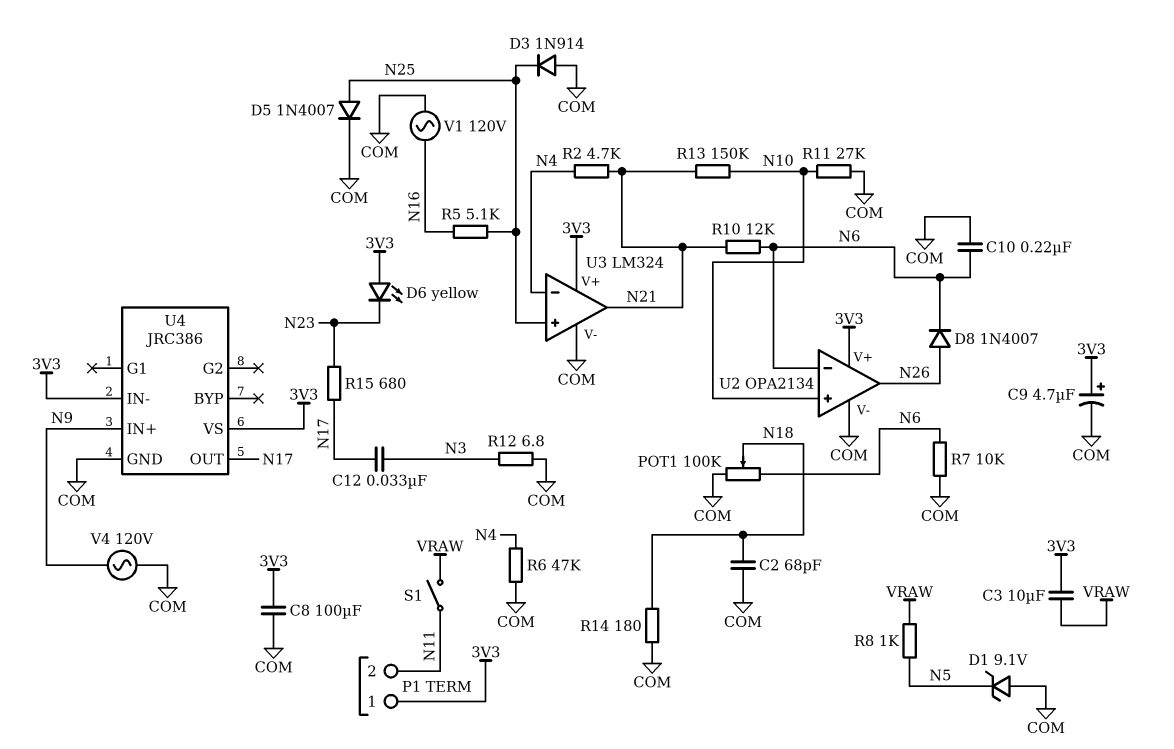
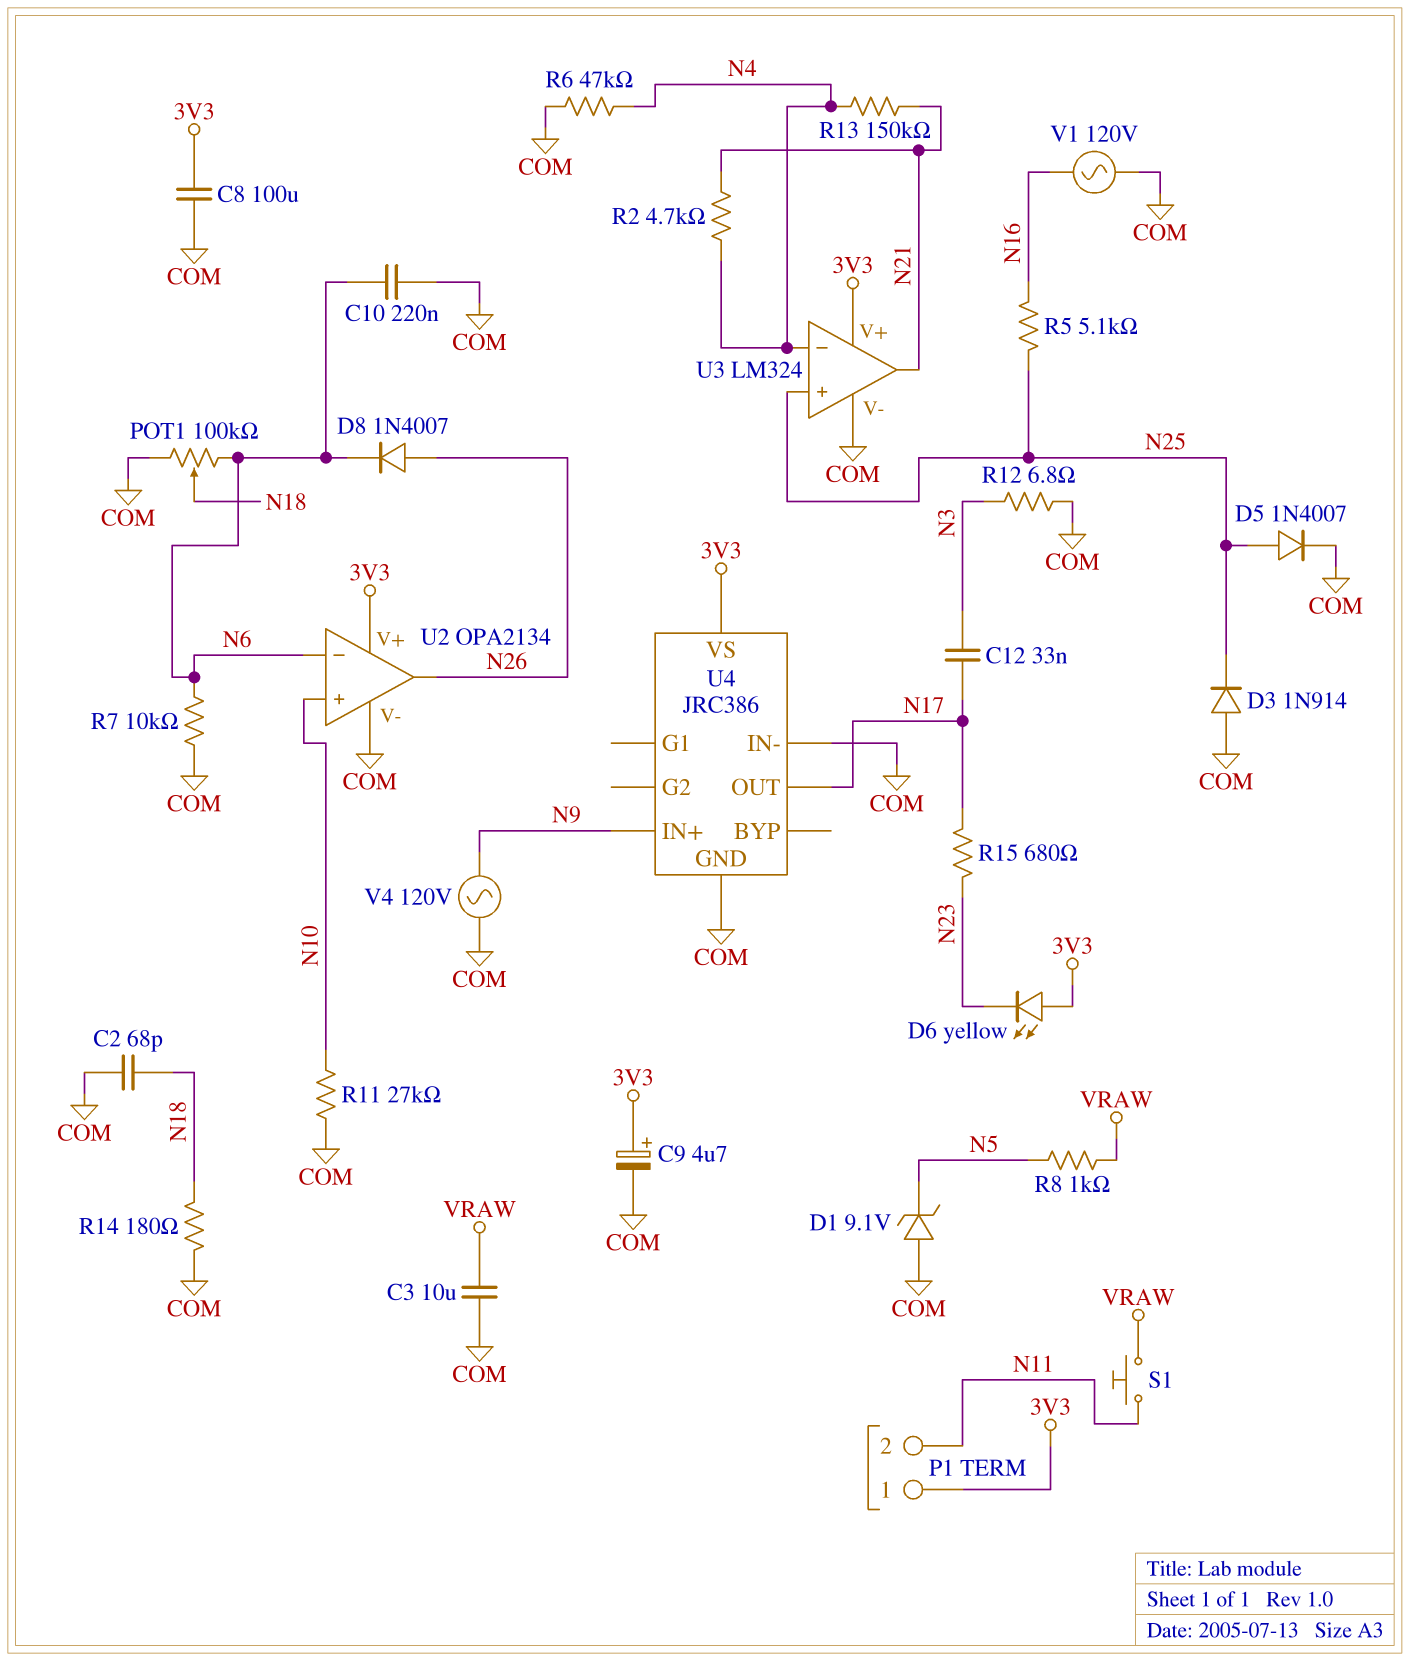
C3: 10uF (3V3, VRAW) -> 10uF (COM, VRAW)
R10: 12k (N6, N21) -> none
R13: 150k (N10, N21) -> 150k (N4, N21)
S1: switch (N11, VRAW) -> button (N11, VRAW)
U4 pin IN-: 3V3 -> COM

